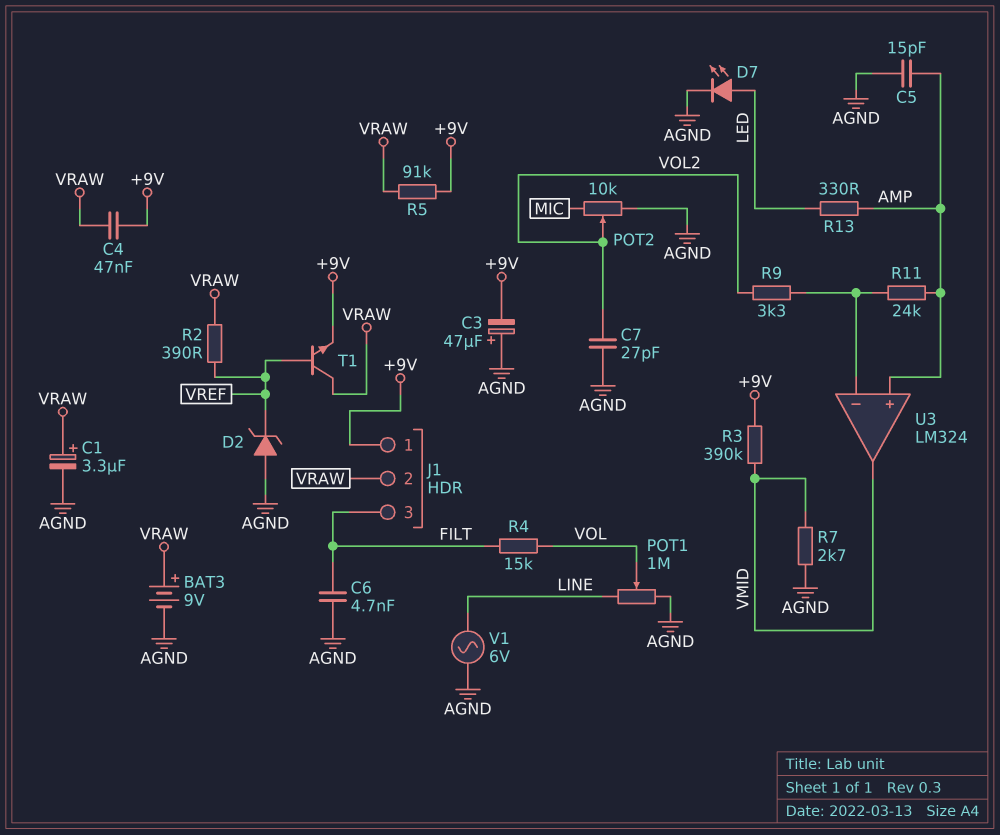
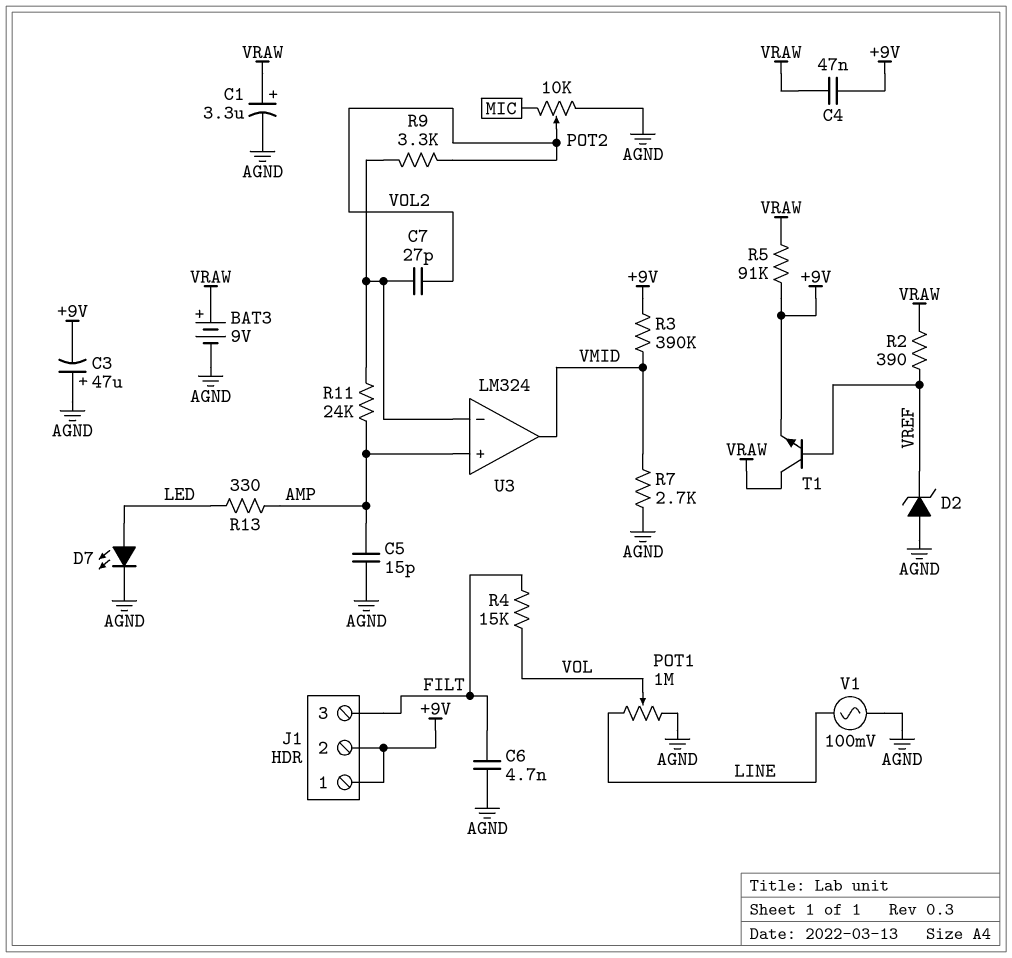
C7: 27pF (AGND, VOL2) -> 27pF (U3/in-, VOL2)
J1 pin 2: VRAW -> +9V
V1: AC 6V (AGND, LINE) -> AC 100mV (AGND, LINE)

